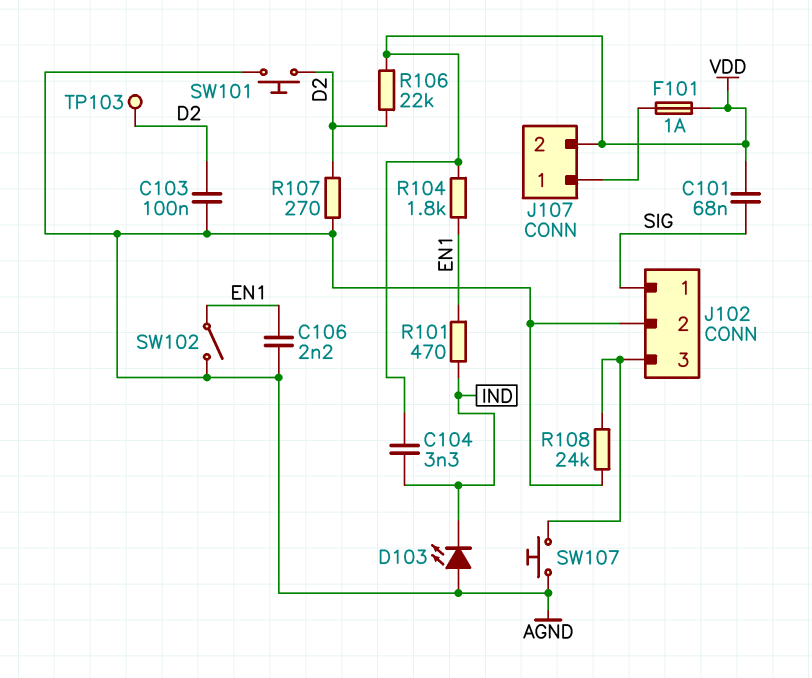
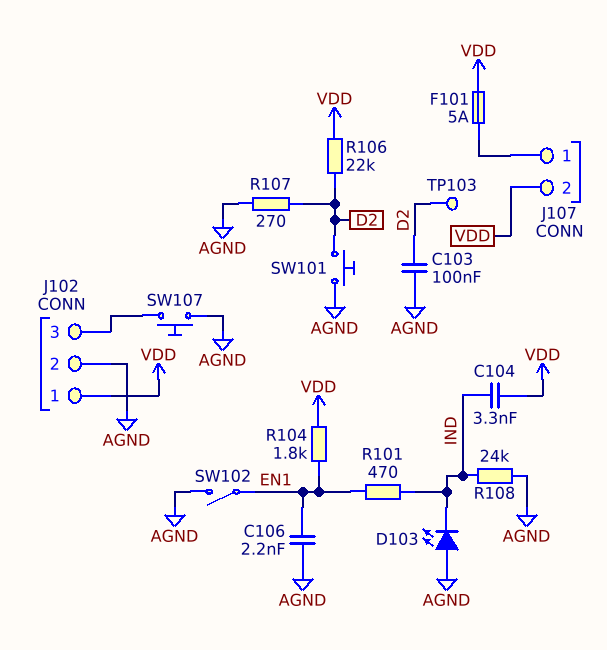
C101: 68nF (SIG, VDD) -> none
F101: 1A (J107/1, VDD) -> 5A (J107/1, VDD)
J102 pin 1: SIG -> VDD
R108: 24k (AGND, J102/3) -> 24k (AGND, IND)

